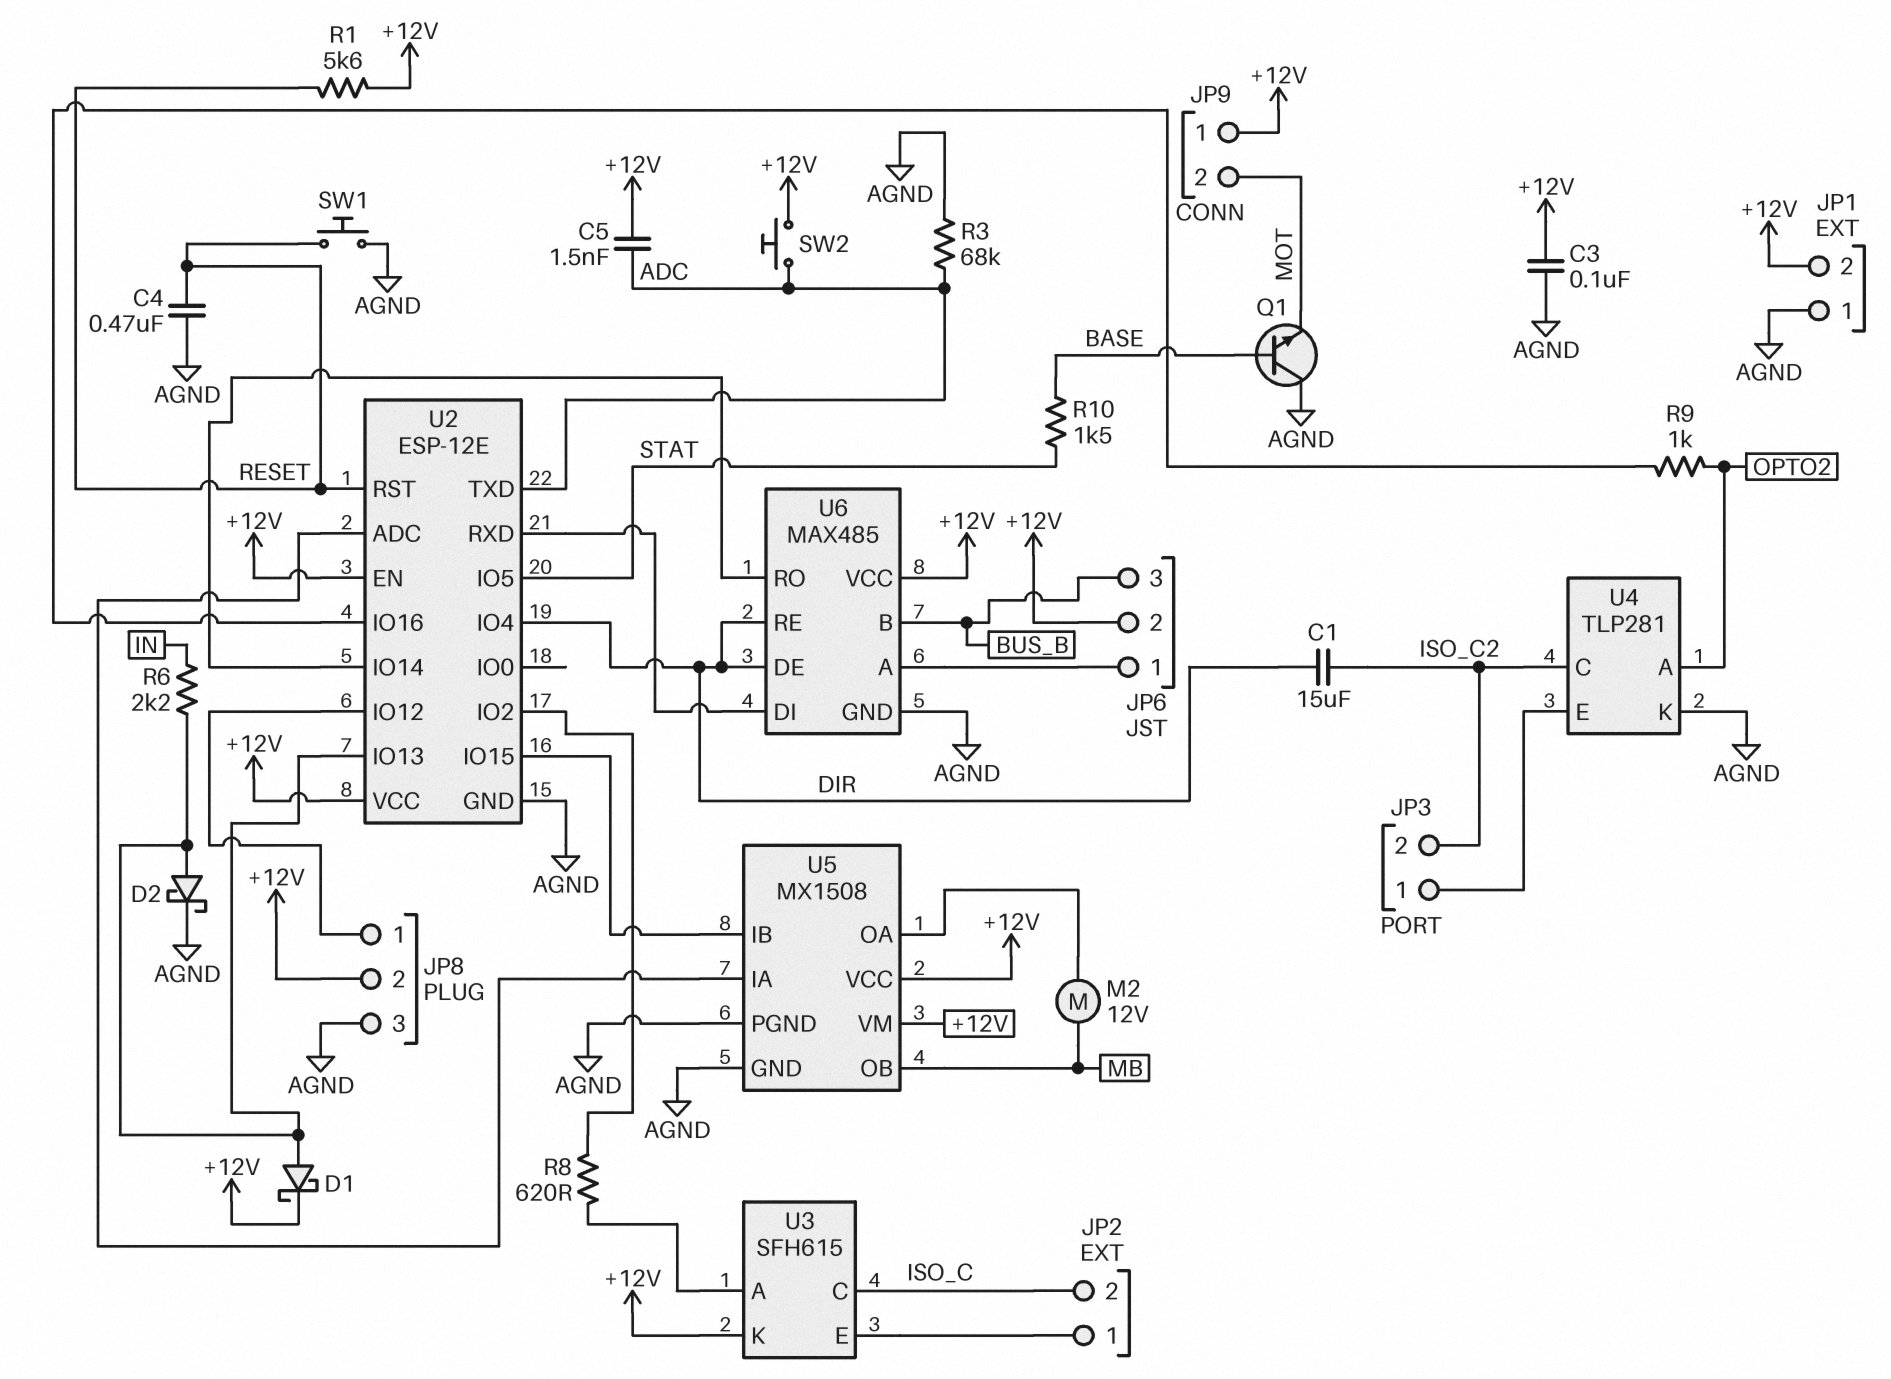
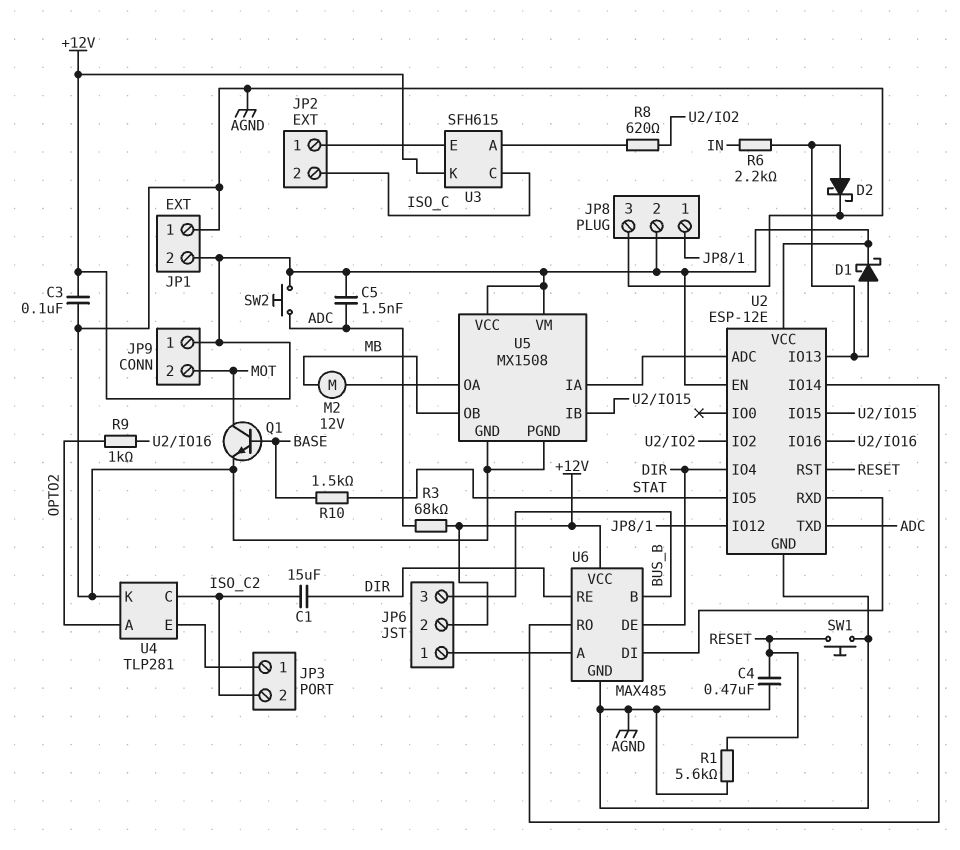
Q1: NPN (B BASE, C AGND, E MOT) -> NPN (B BASE, C MOT, E AGND)
R1: 5.6k (+12V, RESET) -> 5.6k (AGND, RESET)
R3: 68k (ADC, AGND) -> 68k (+12V, ADC)

